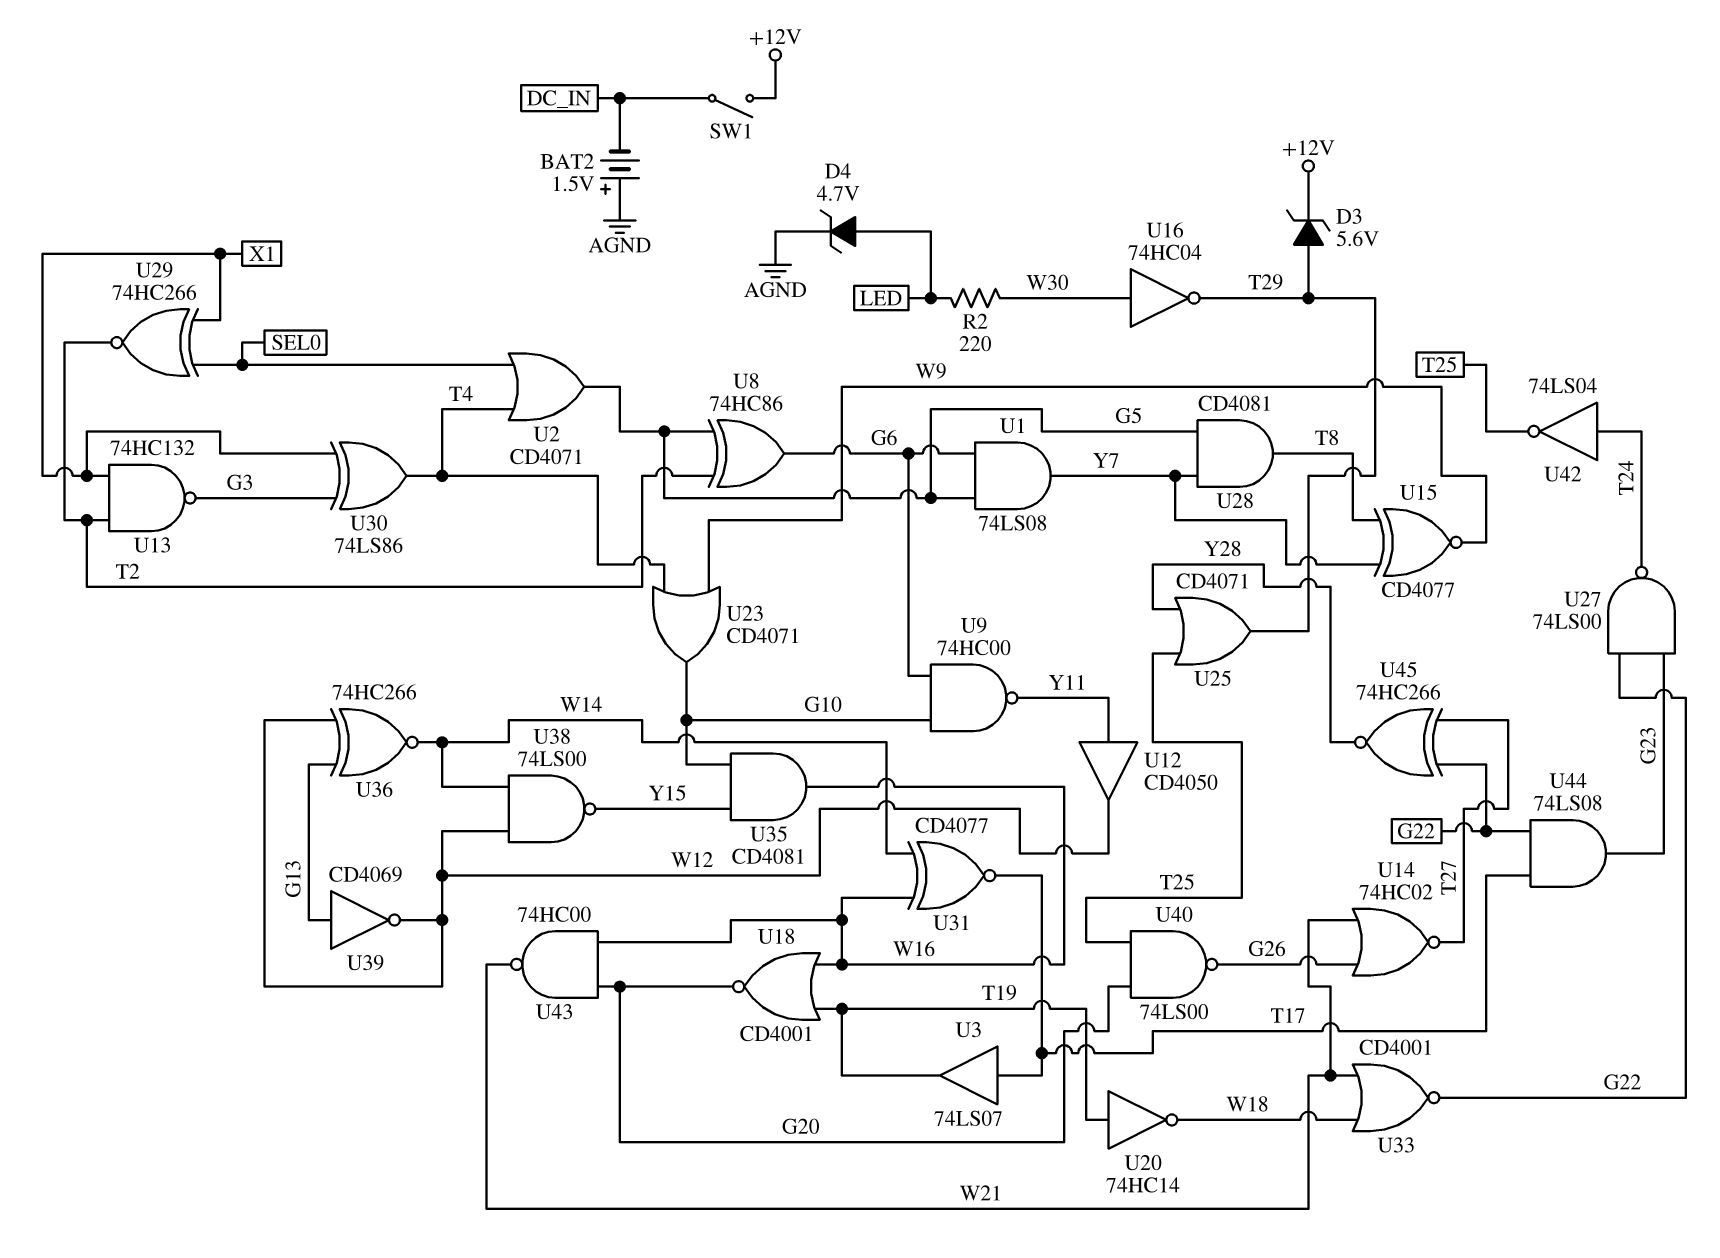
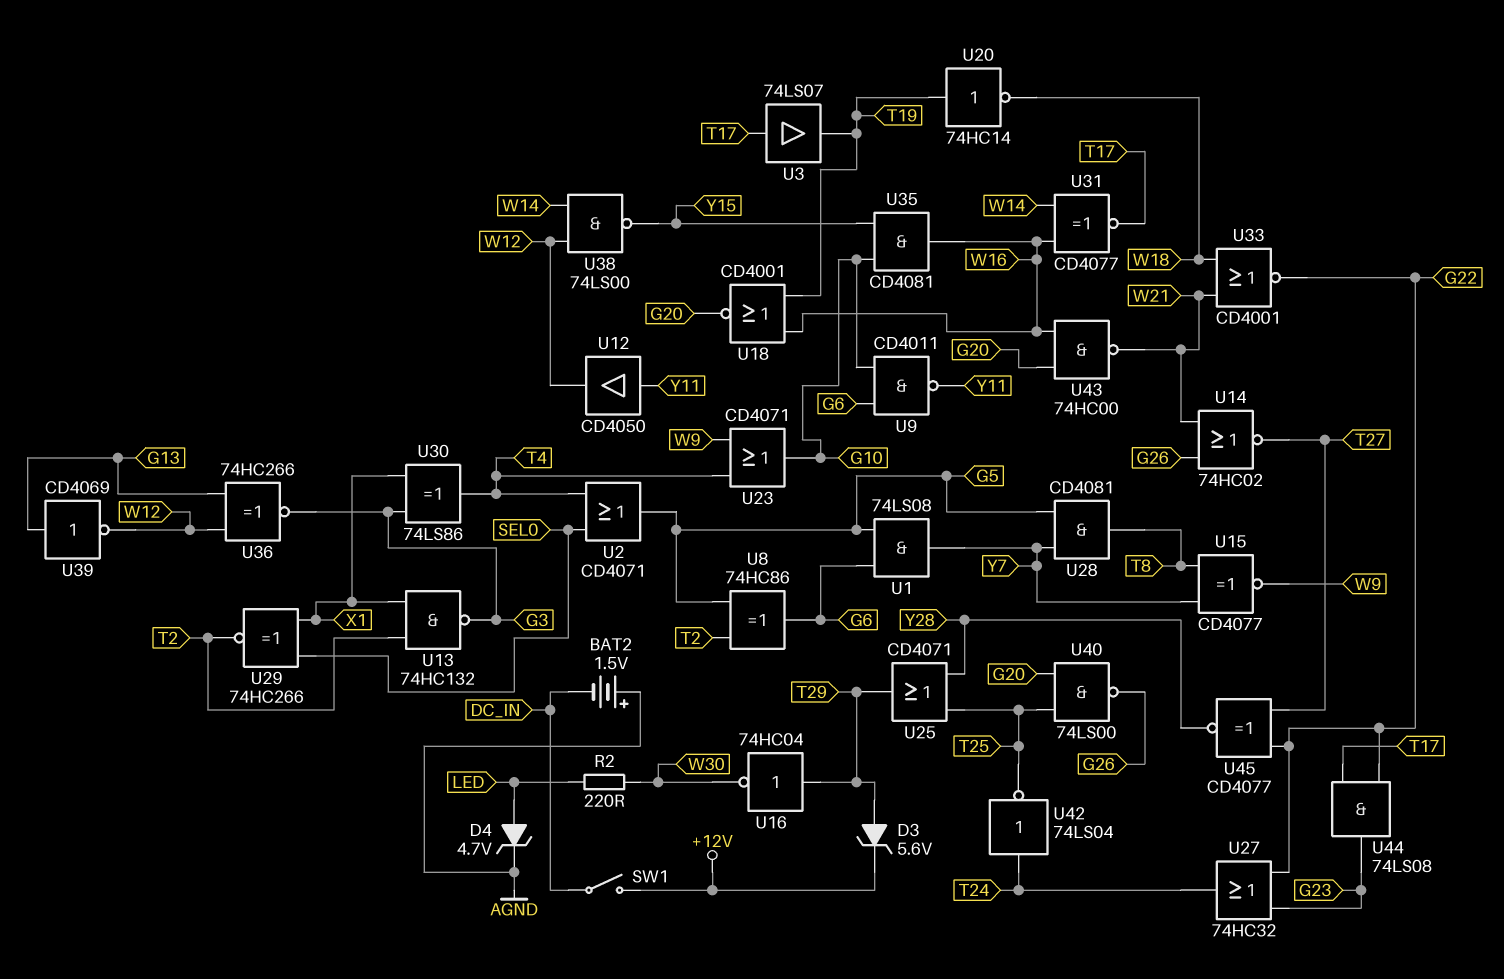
U9: NAND 74HC00 (in G6, in G10, out Y11) -> NAND CD4011 (in G6, in G10, out Y11)
U16: NOT 74HC04 (in W30, out T29) -> NOT 74HC04 (in T29, out W30)
U27: NAND 74LS00 (in G22, in G23, out T24) -> OR 74HC32 (in G22, in G23, out T24)
U36: XNOR 74HC266 (in G13, in W12, out W14) -> XNOR 74HC266 (in G13, in W12, out G3)
U45: XNOR 74HC266 (in G22, in T27, out Y28) -> XNOR CD4077 (in G22, in T27, out Y28)

